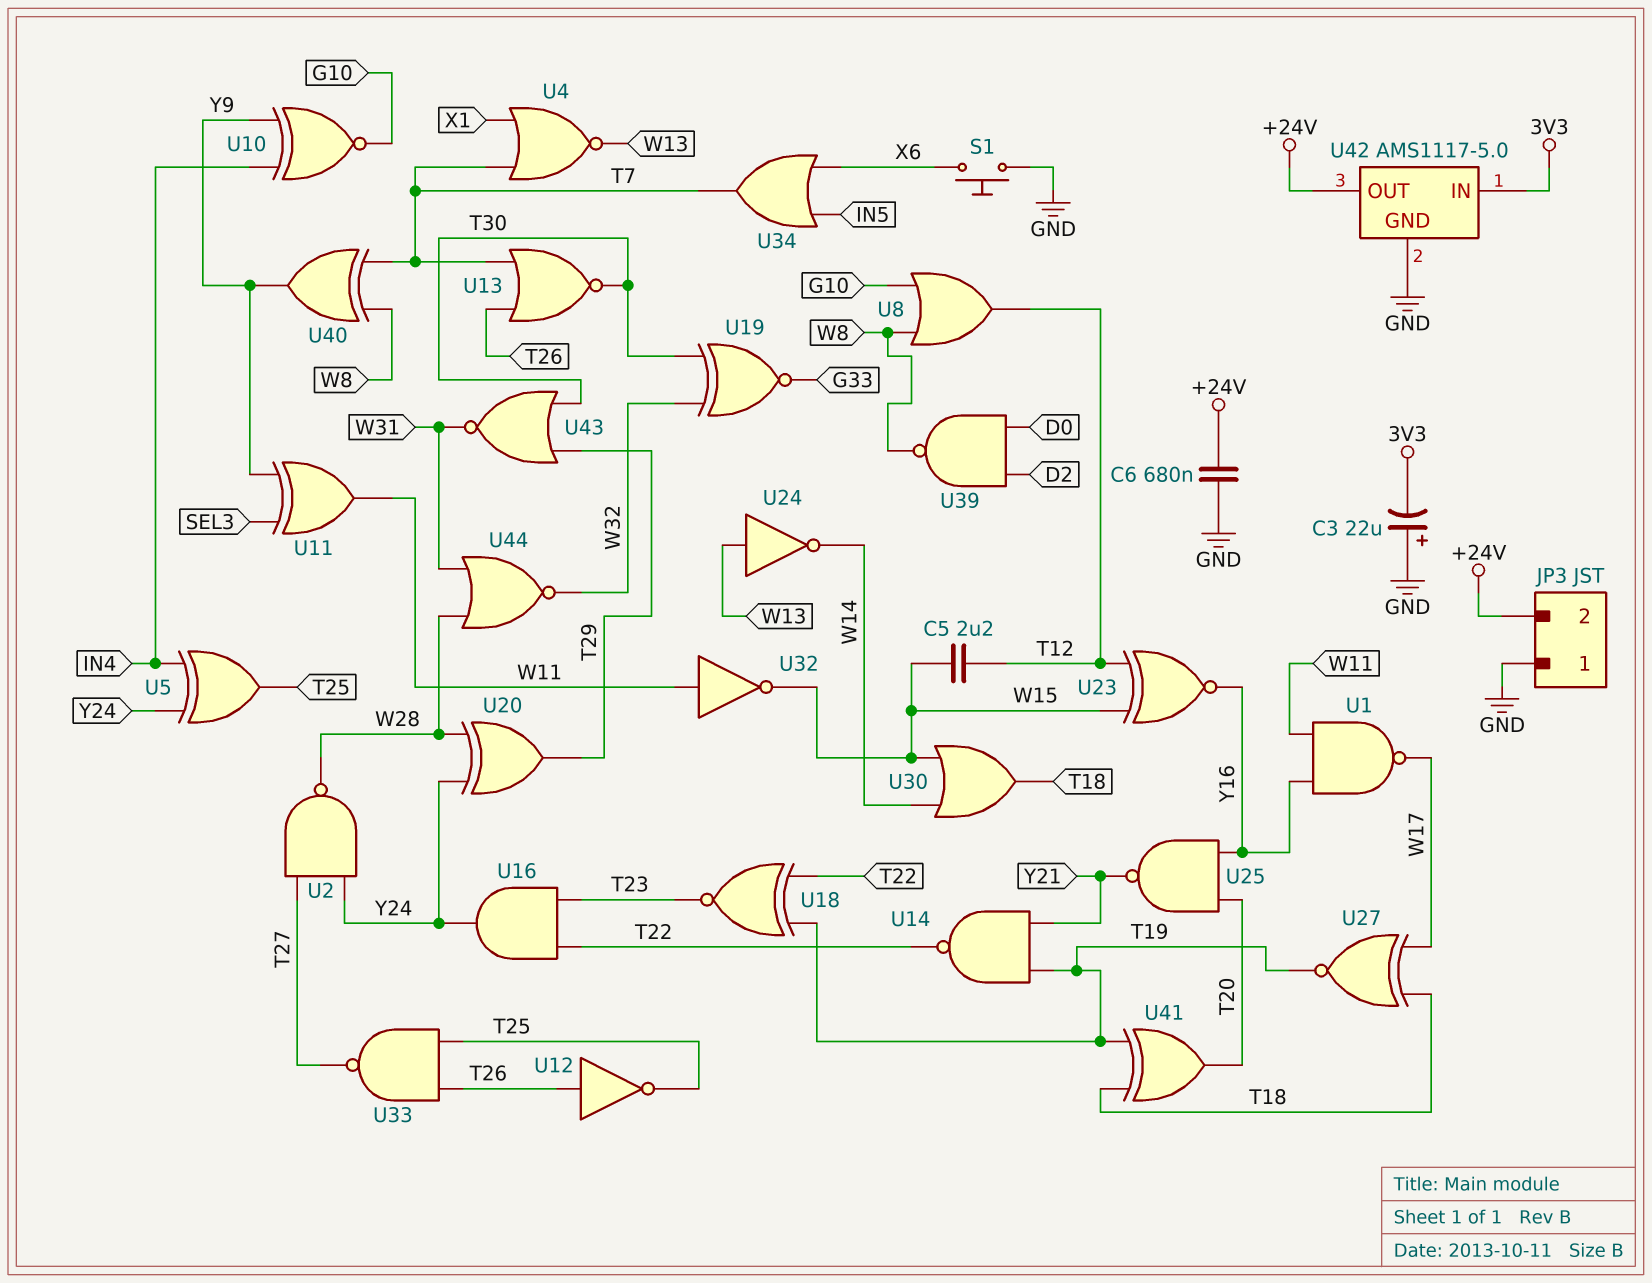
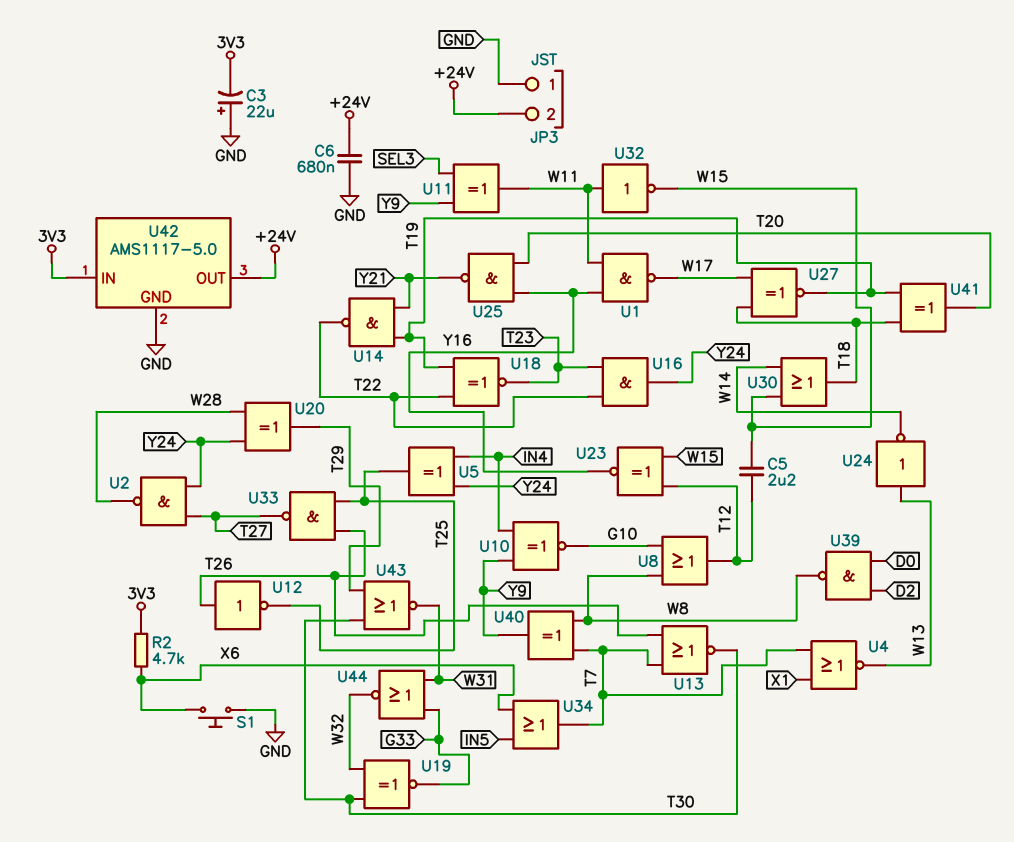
R2: none -> 4.7k (3V3, X6)
U44: NOR (in W28, in W31, out W32) -> NOR (in G33, in W31, out W32)

